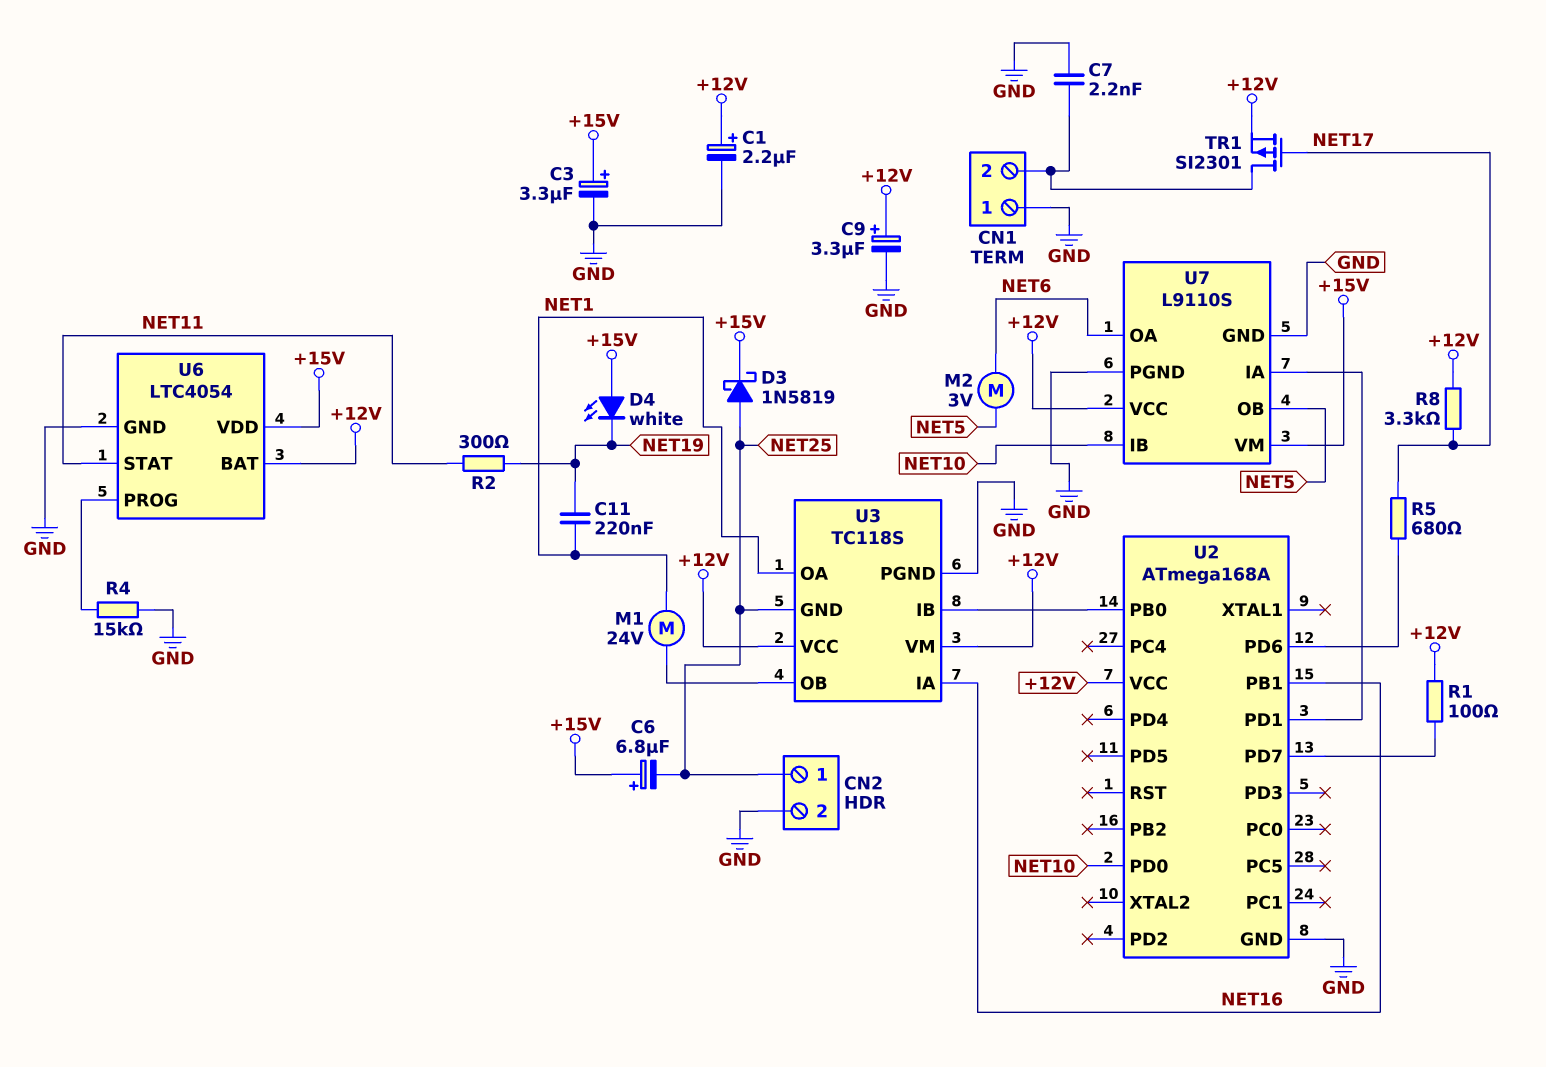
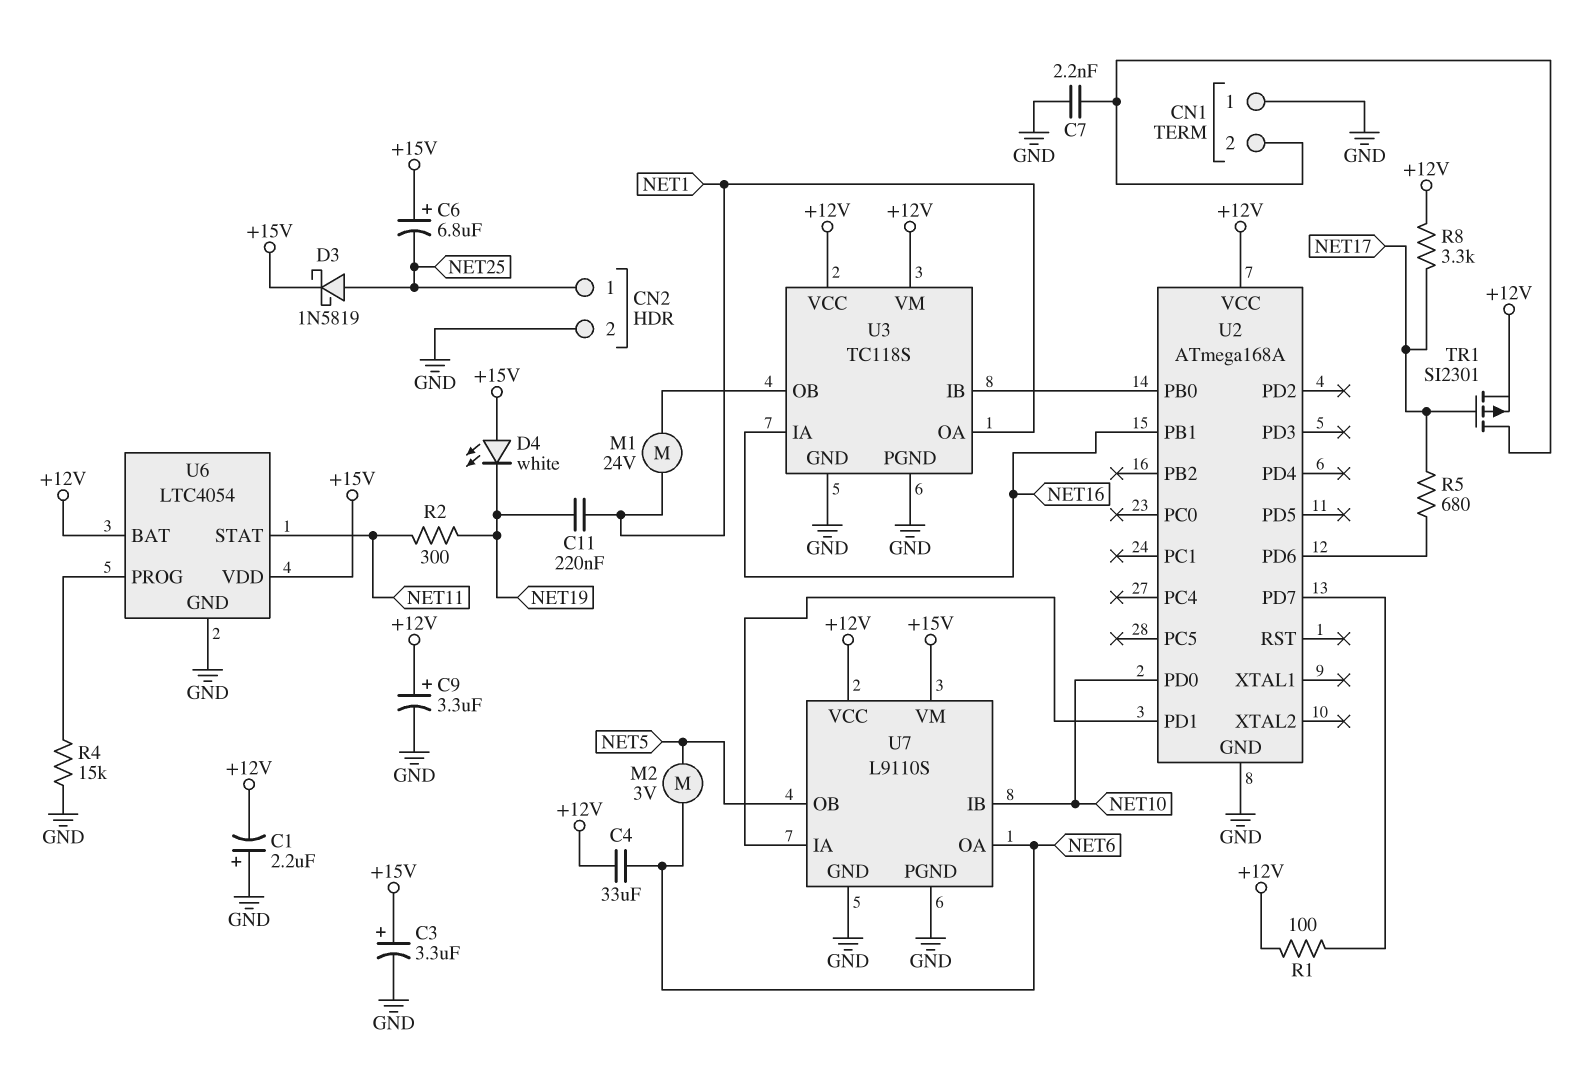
C1: 2.2uF (plus +12V, minus GND) -> 2.2uF (plus GND, minus +12V)
C4: none -> 33uF (+12V, NET6)
U3 pin GND: NET25 -> GND

